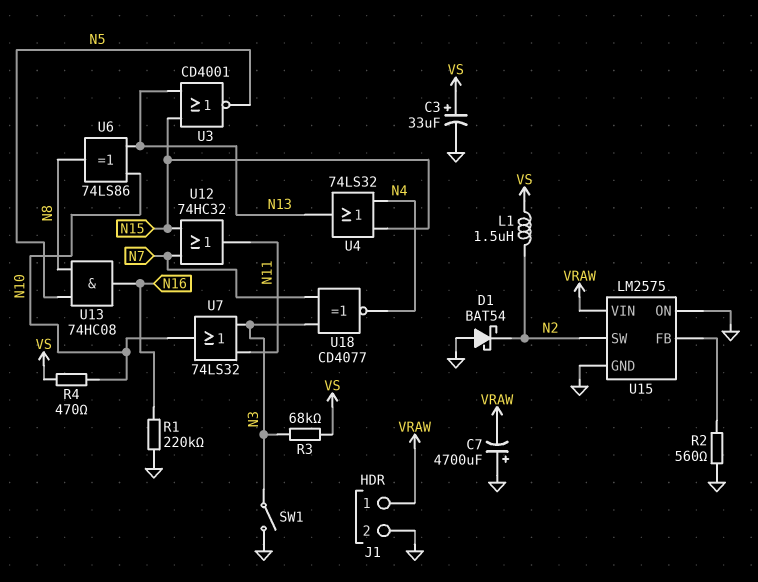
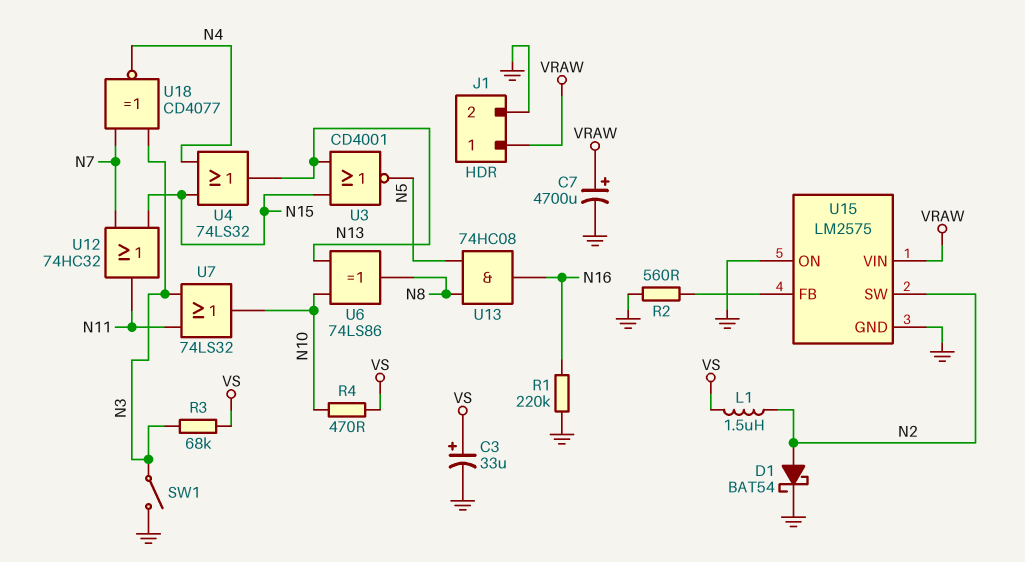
C7: 4700uF (plus GND, minus VRAW) -> 4700uF (plus VRAW, minus GND)
D1: schottky BAT54 (A GND, K N2) -> schottky BAT54 (A N2, K GND)

